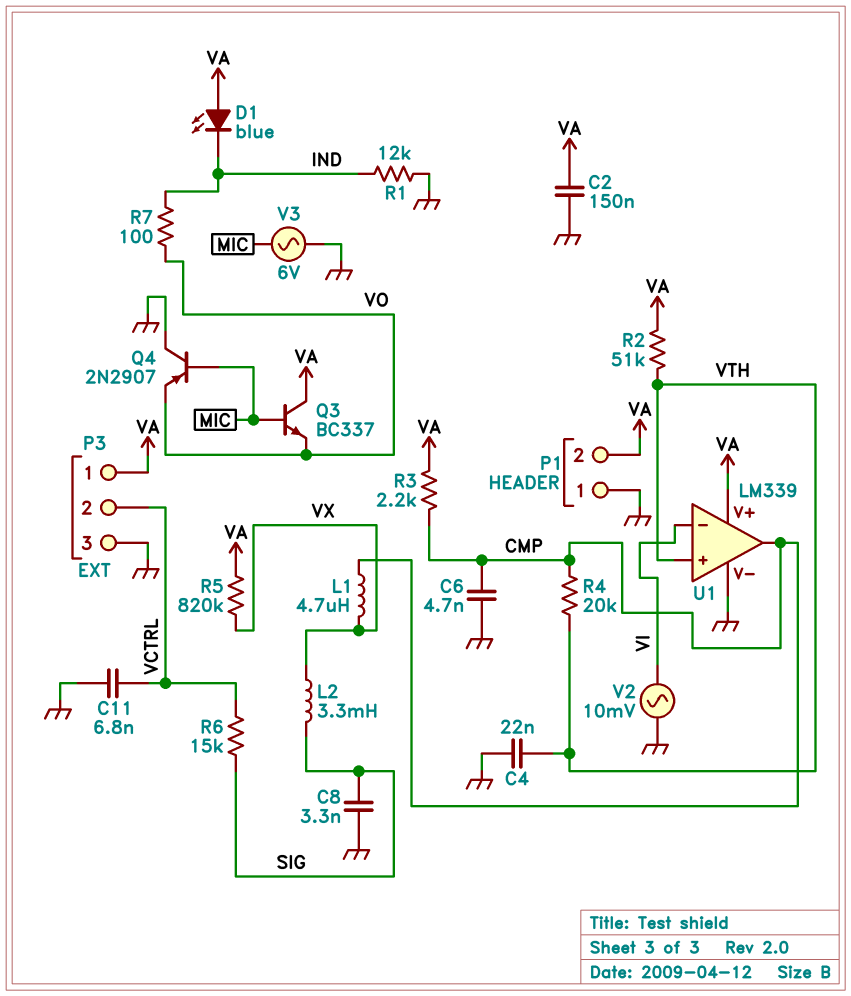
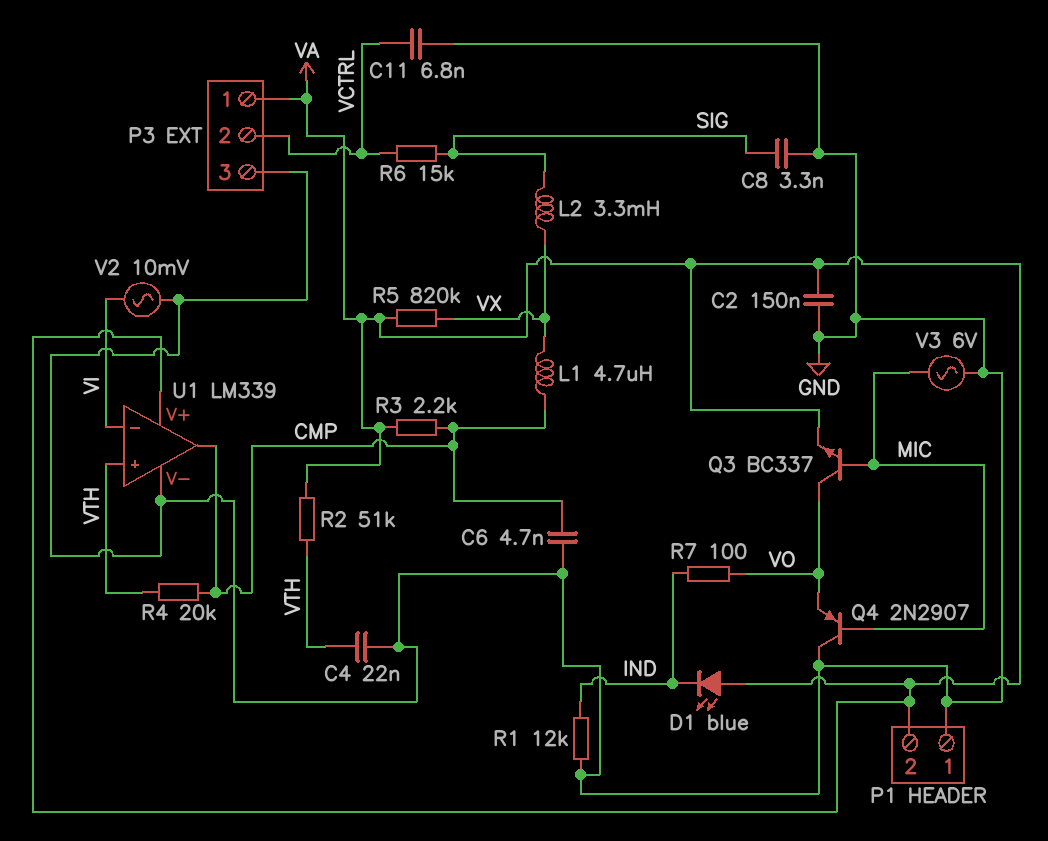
Q3: NPN BC337 (B MIC, C VA, E VO) -> NPN BC337 (B MIC, C VO, E VA)

